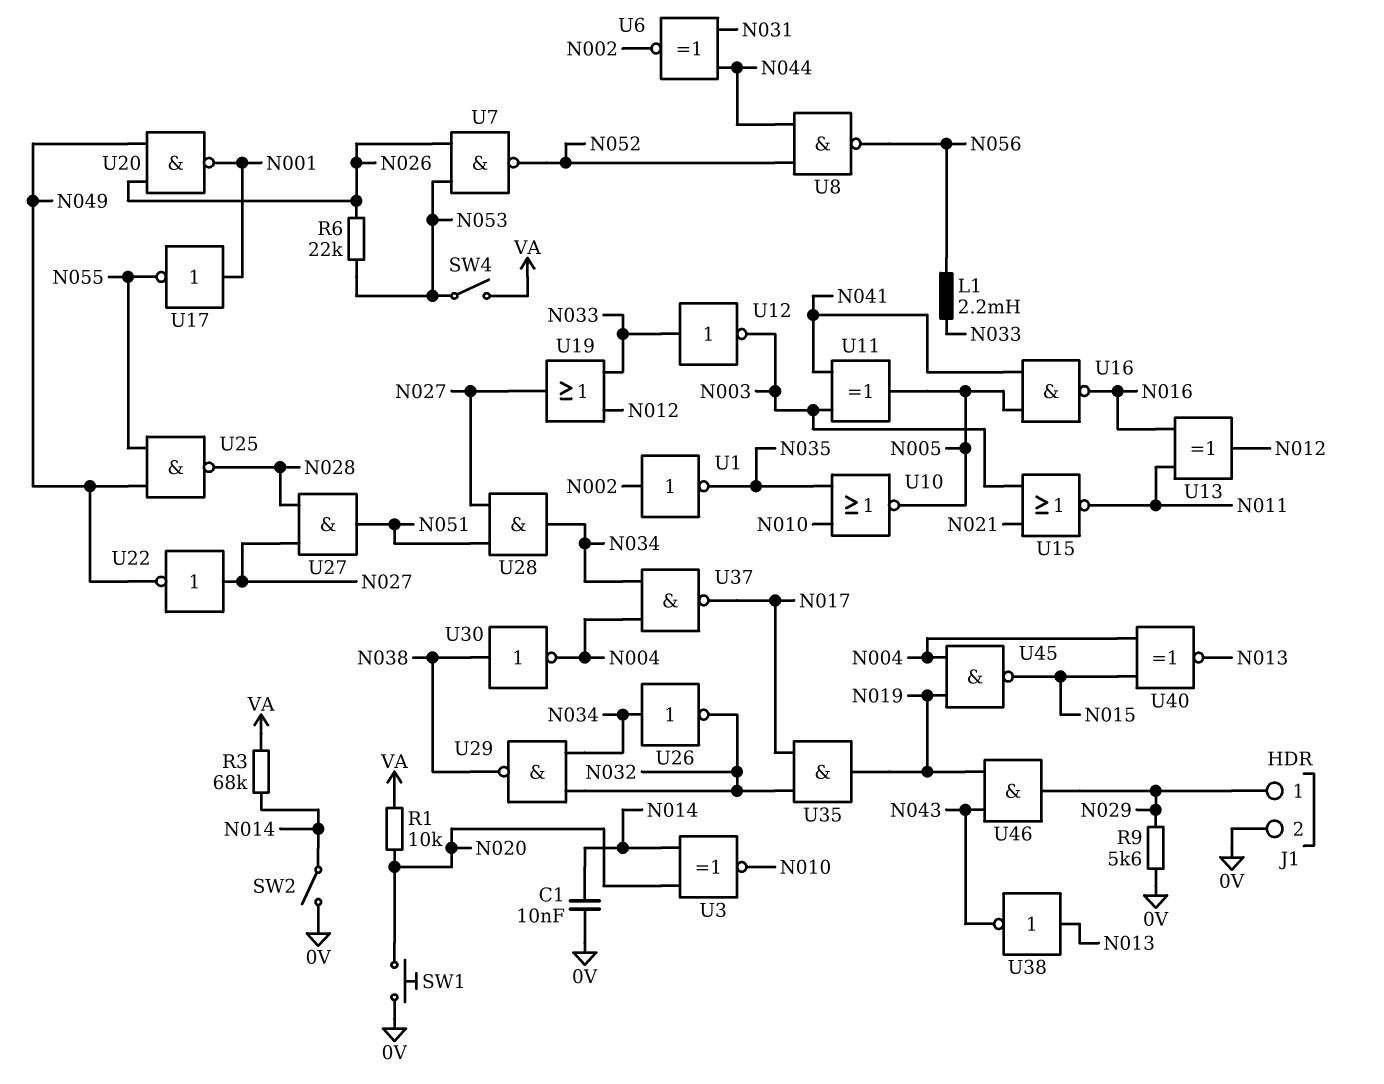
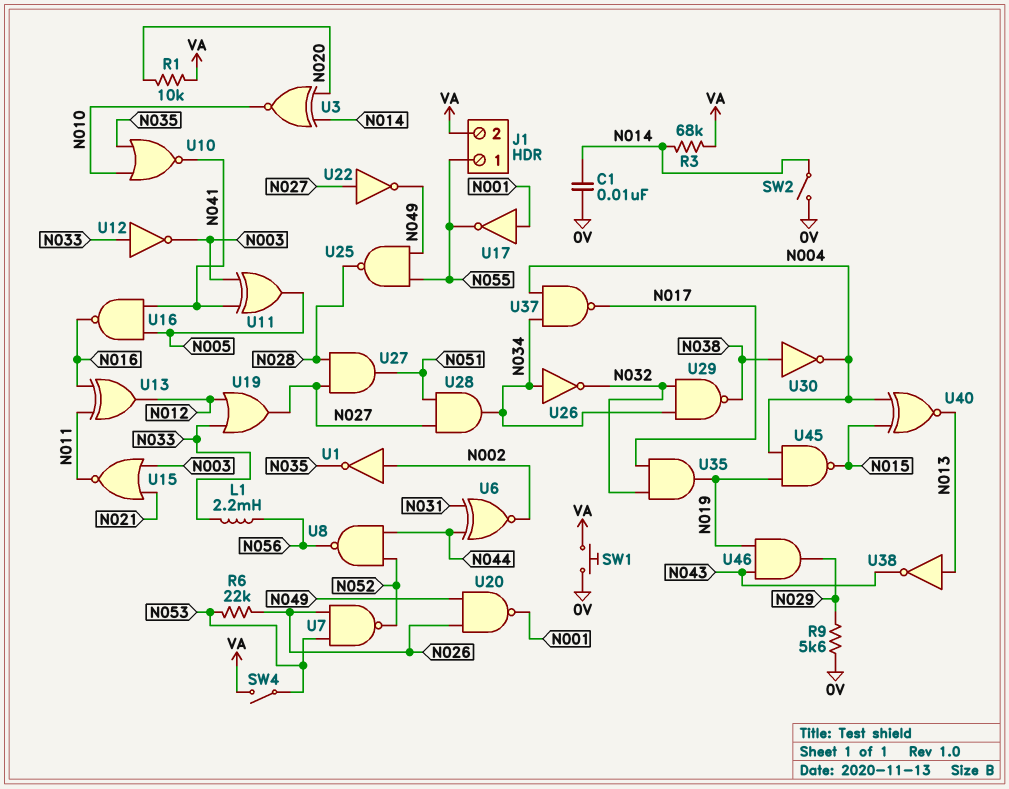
J1 pin 1: N029 -> N055
J1 pin 2: 0V -> VA
SW1: button (0V, N020) -> button (0V, VA)
U10: NOR (in N010, in N035, out N005) -> NOR (in N010, in N035, out N041)

